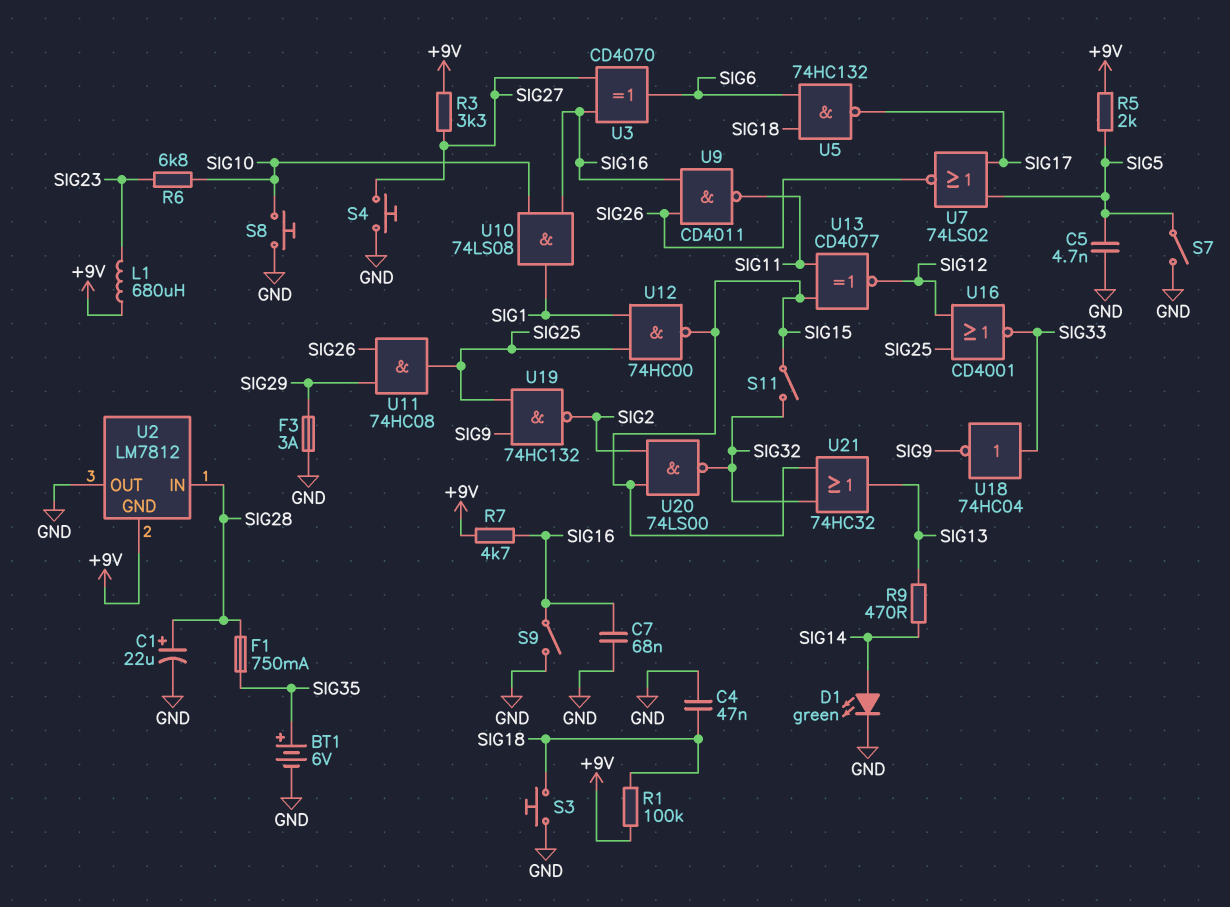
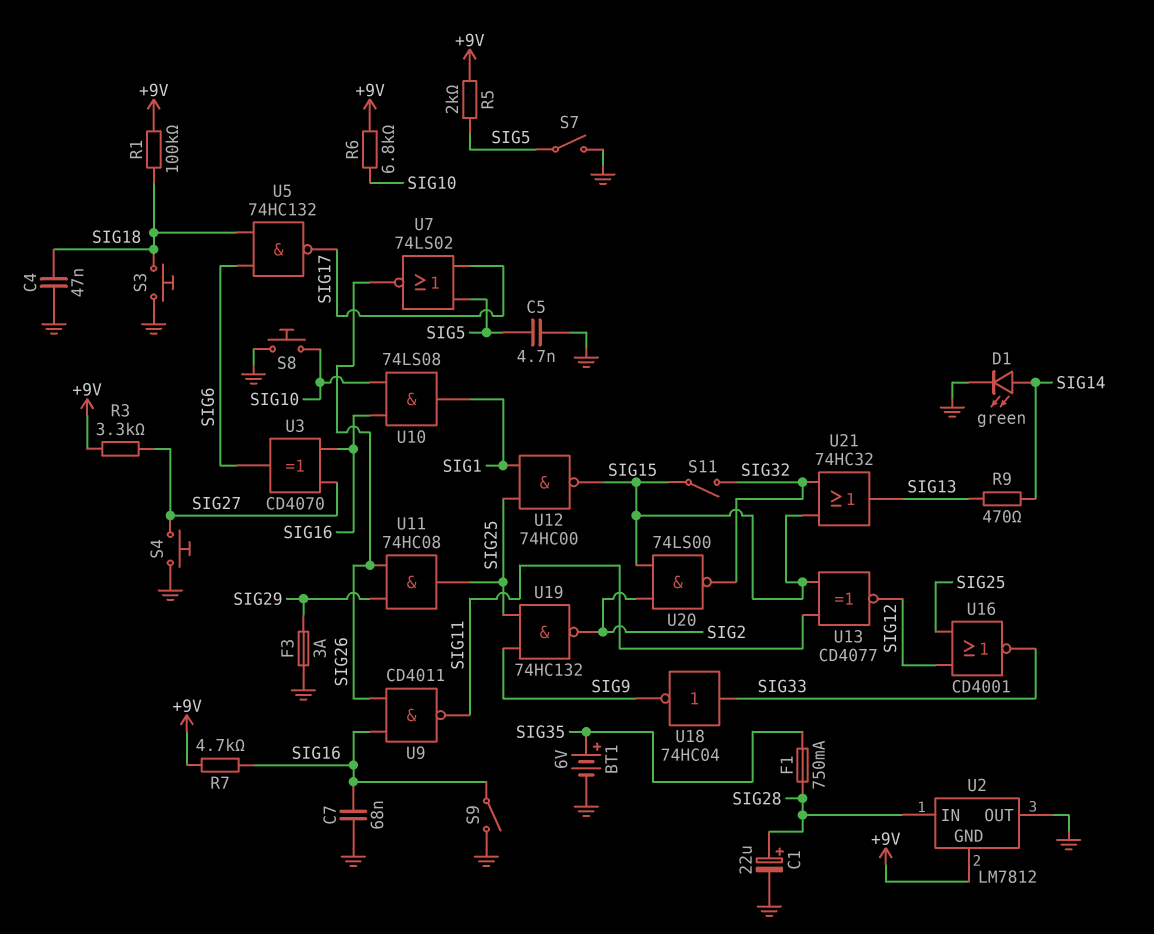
L1: 680uH (+9V, SIG23) -> none
R6: 6.8k (SIG10, SIG23) -> 6.8k (+9V, SIG10)

